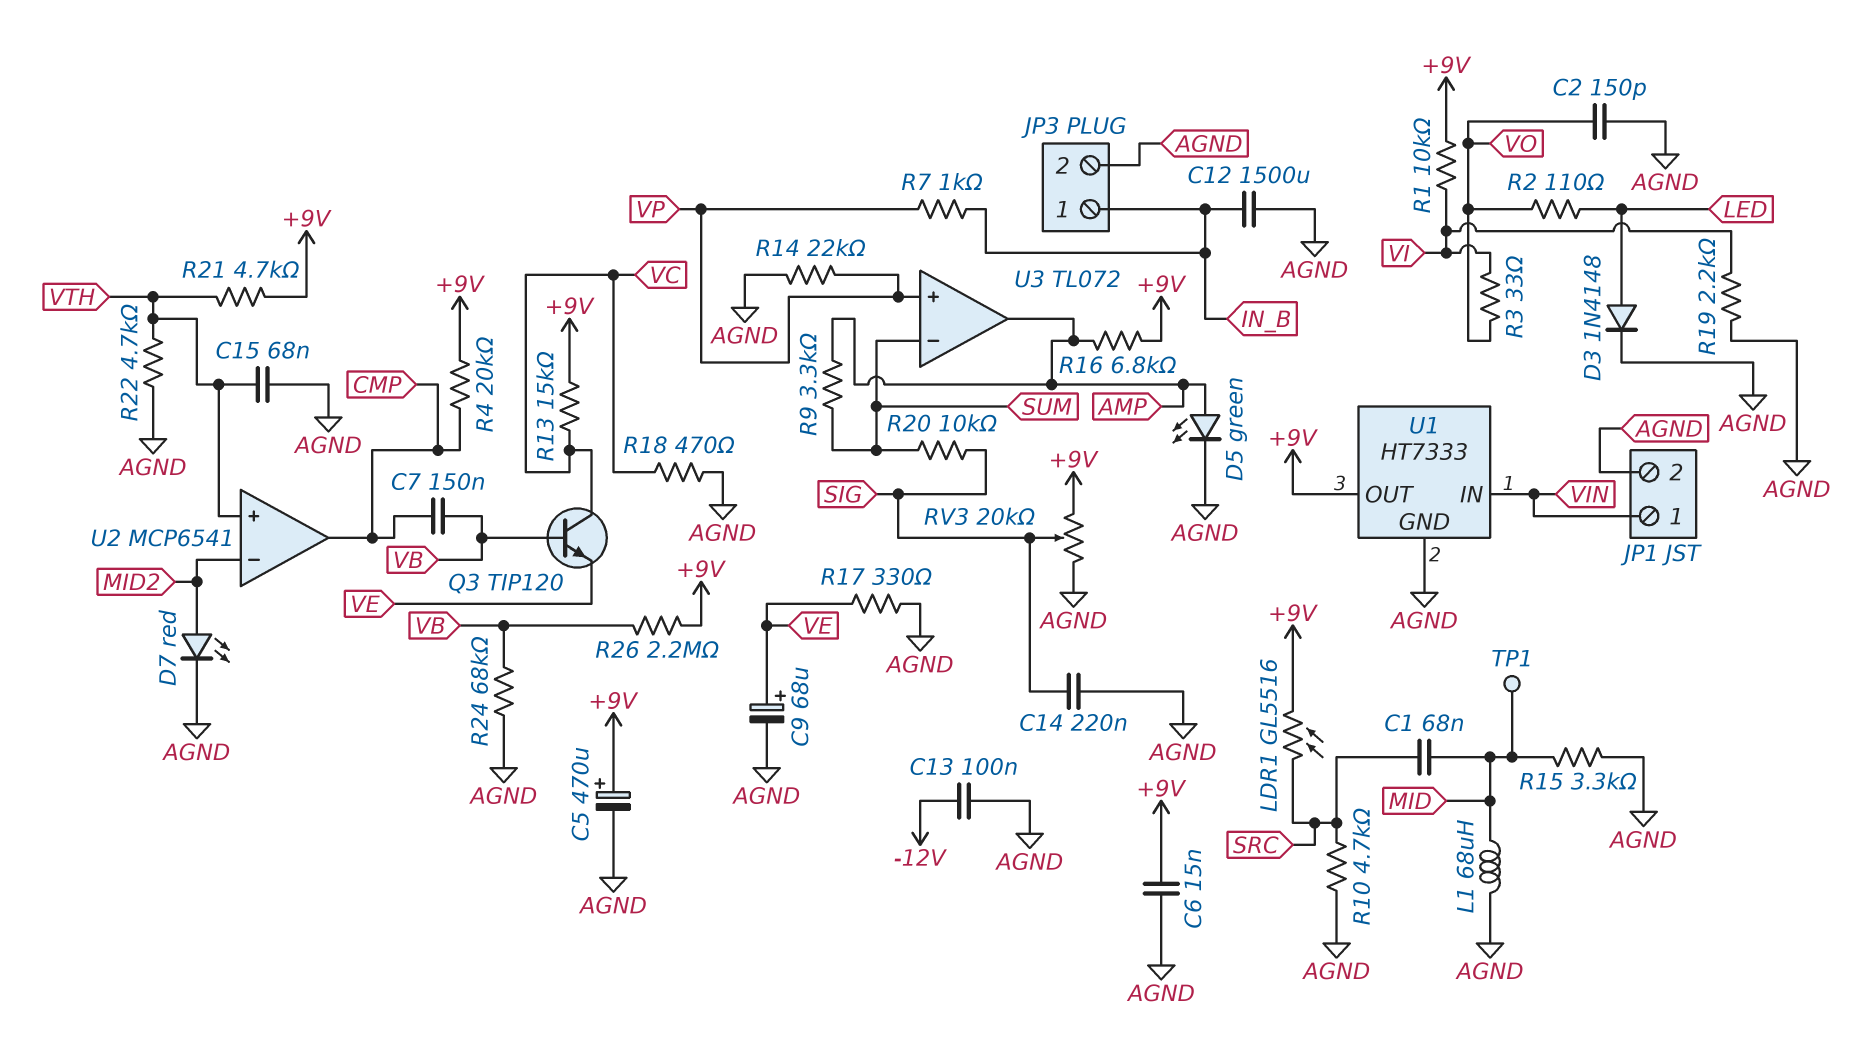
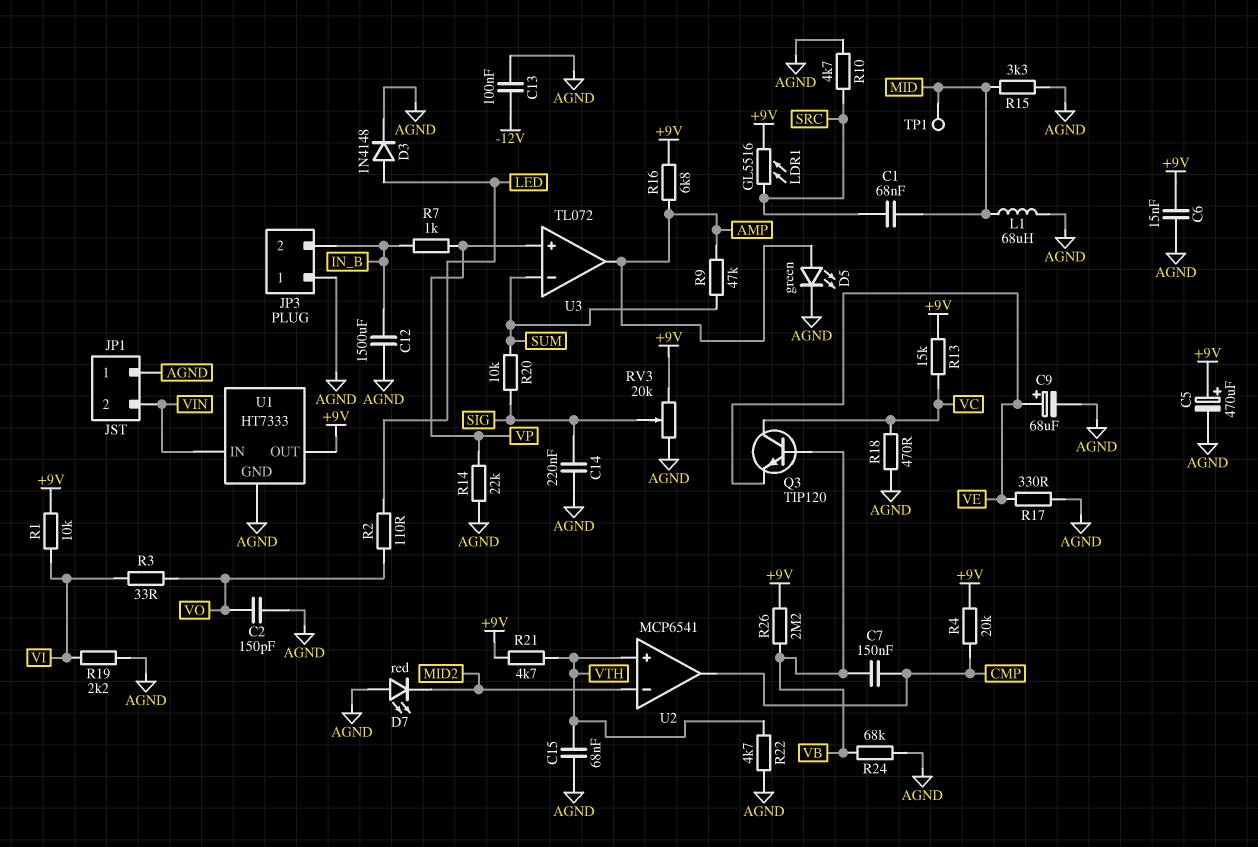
D7: LED red (A MID2, K AGND) -> LED red (A AGND, K MID2)
JP1 pin 1: VIN -> AGND
JP1 pin 2: AGND -> VIN
JP3 pin 1: IN_B -> AGND
JP3 pin 2: AGND -> IN_B
R9: 3.3k (AMP, SUM) -> 47k (AMP, SUM)

